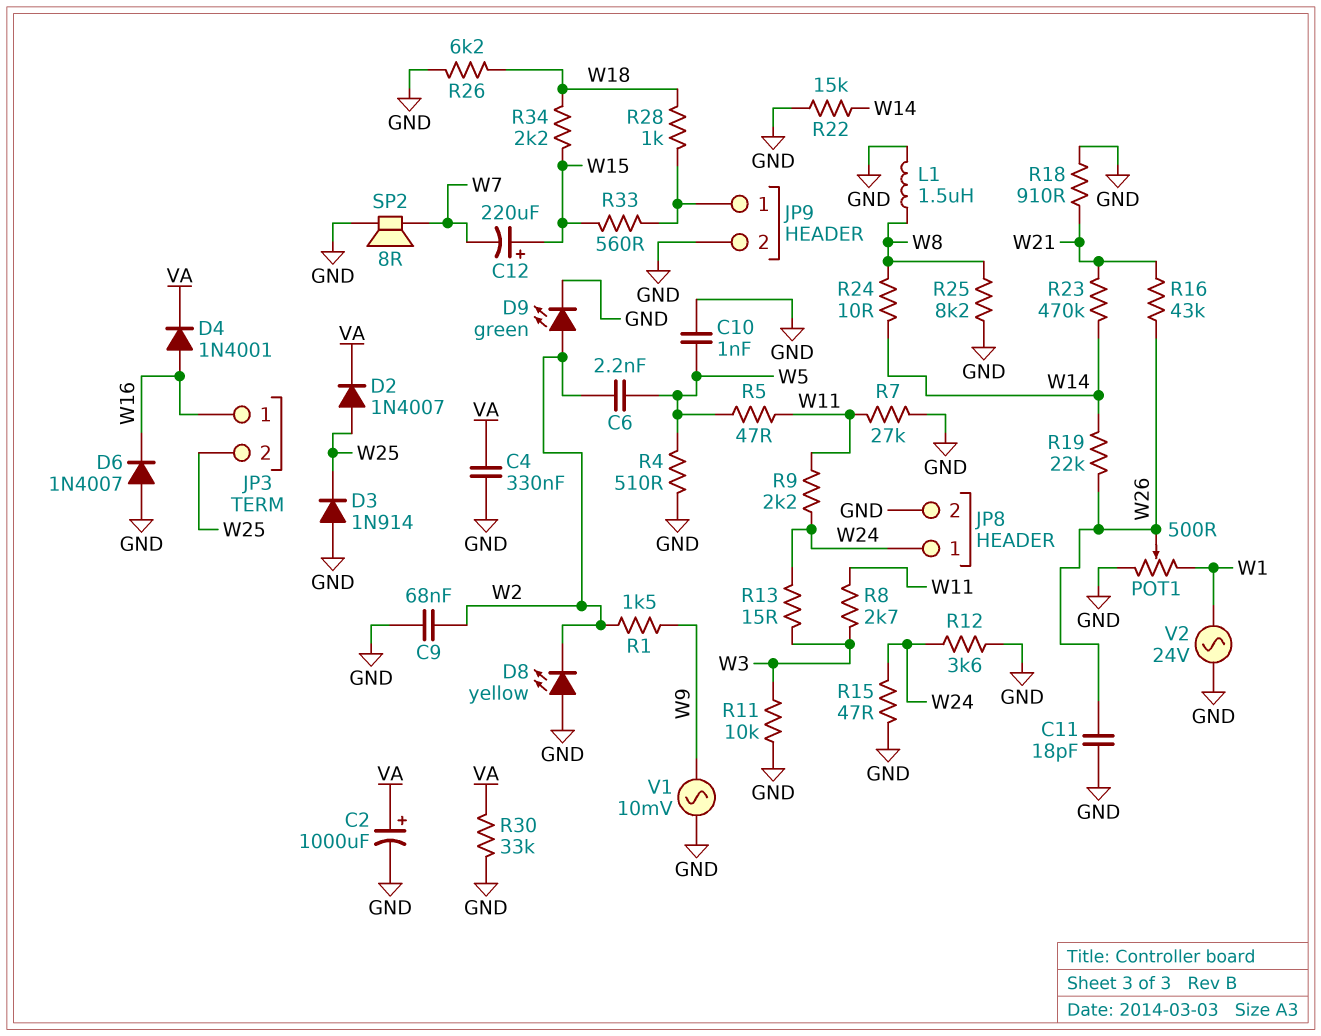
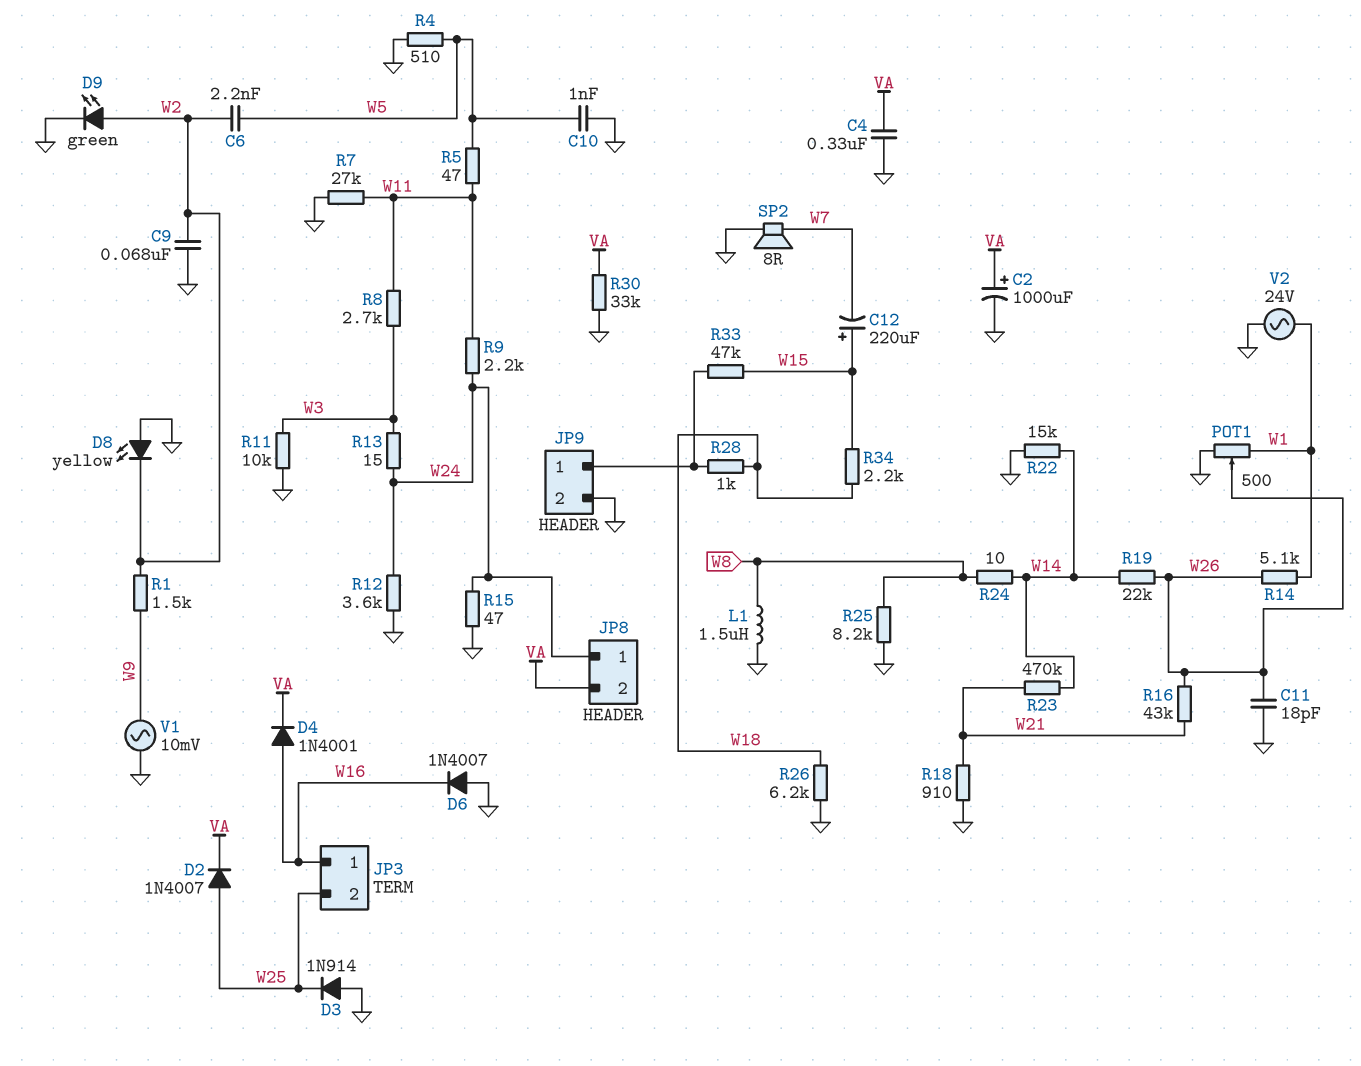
JP8 pin 2: GND -> VA
R14: none -> 5.1k (W1, W26)
R33: 560 (JP9/1, W15) -> 47k (JP9/1, W15)

